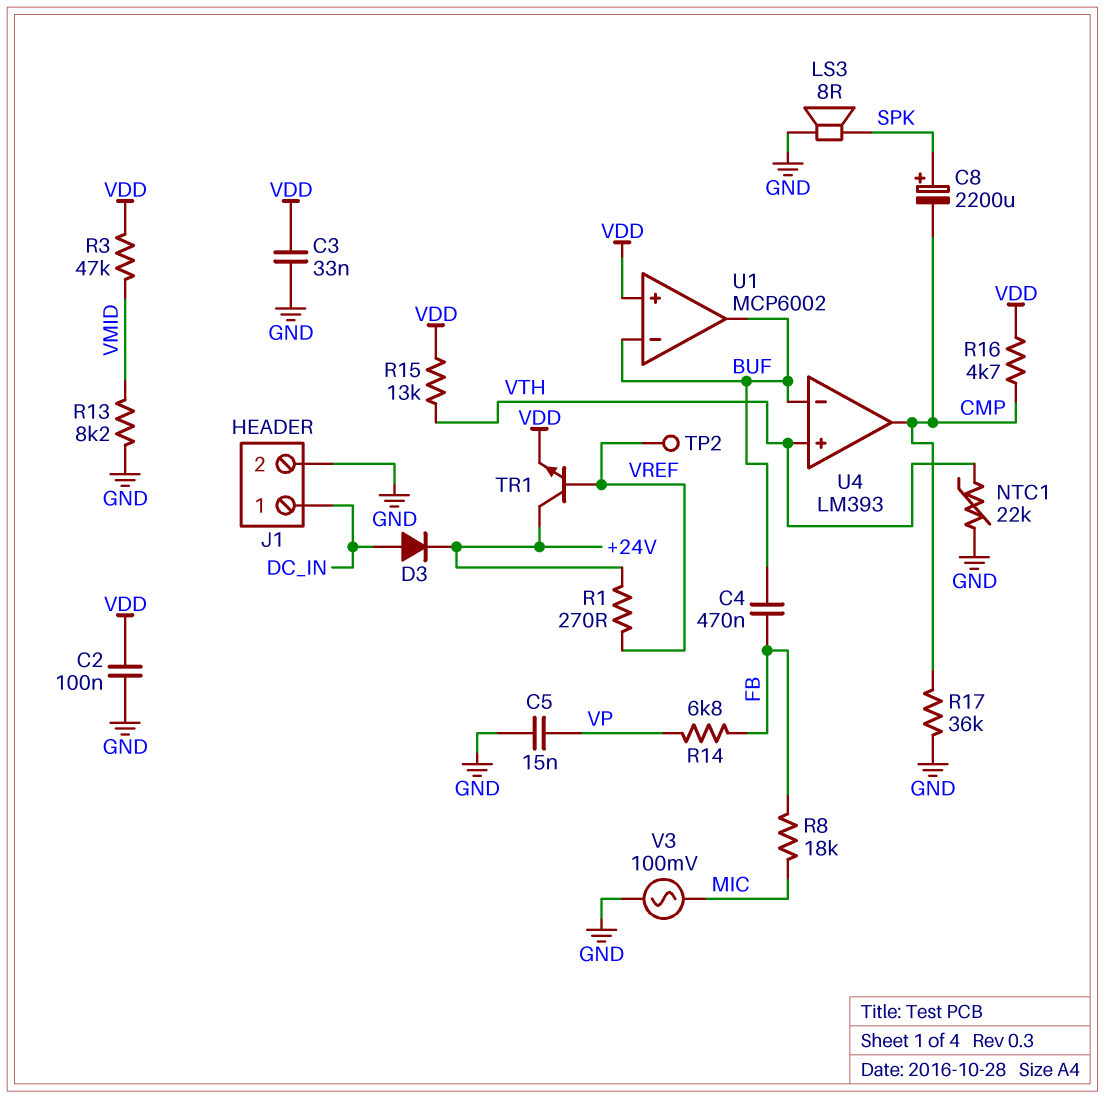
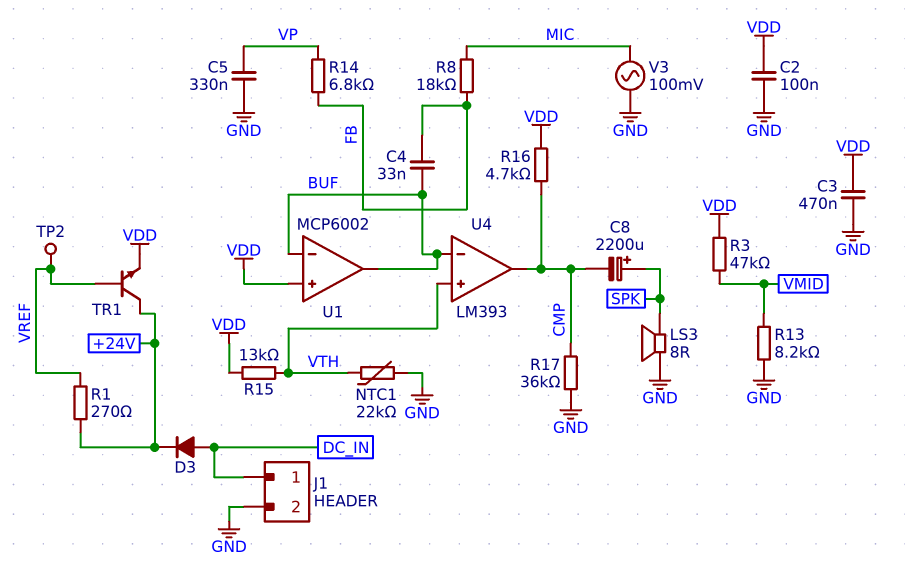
C3: 33nF (GND, VDD) -> 470nF (GND, VDD)
C4: 470nF (BUF, FB) -> 33nF (BUF, FB)
C5: 15nF (GND, VP) -> 330nF (GND, VP)

